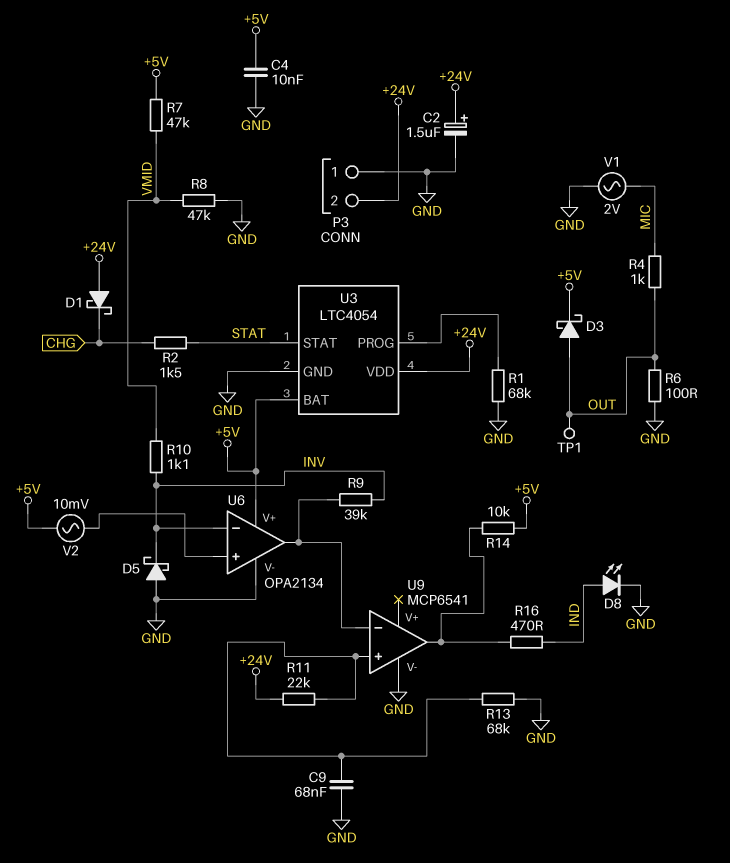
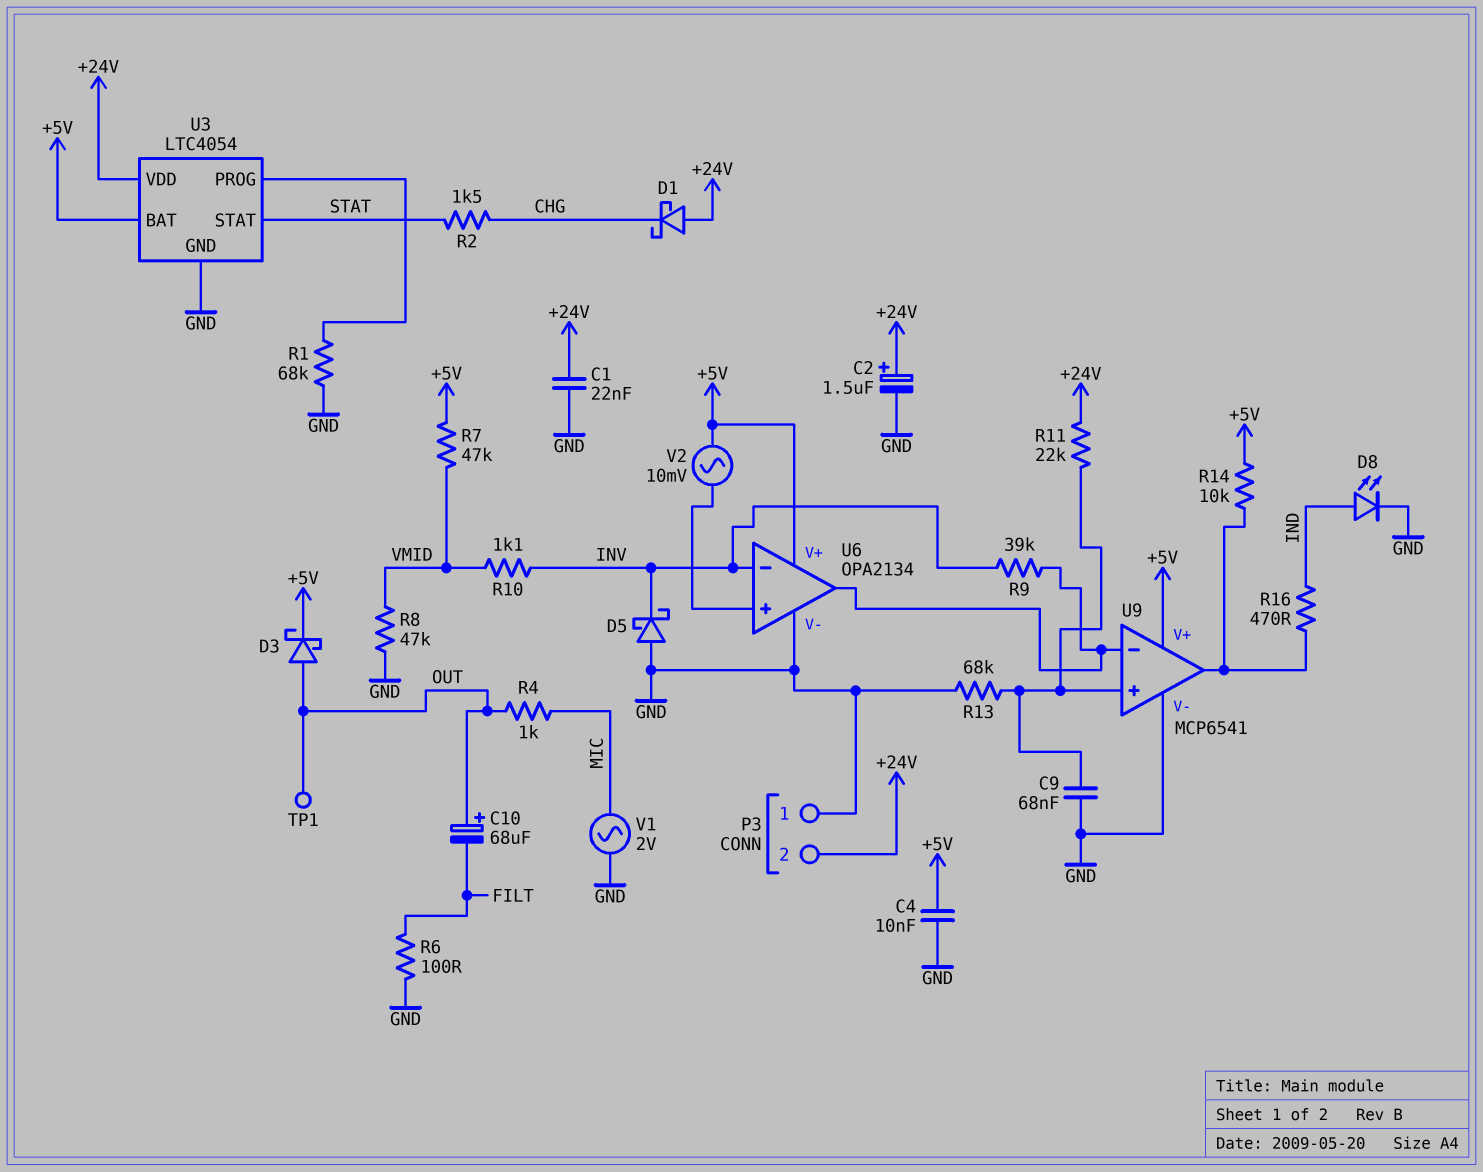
C1: none -> 22nF (+24V, GND)
C10: none -> 68uF (plus OUT, minus FILT)
R6: 100 (GND, OUT) -> 100 (FILT, GND)
U9 pin V+: none -> +5V

